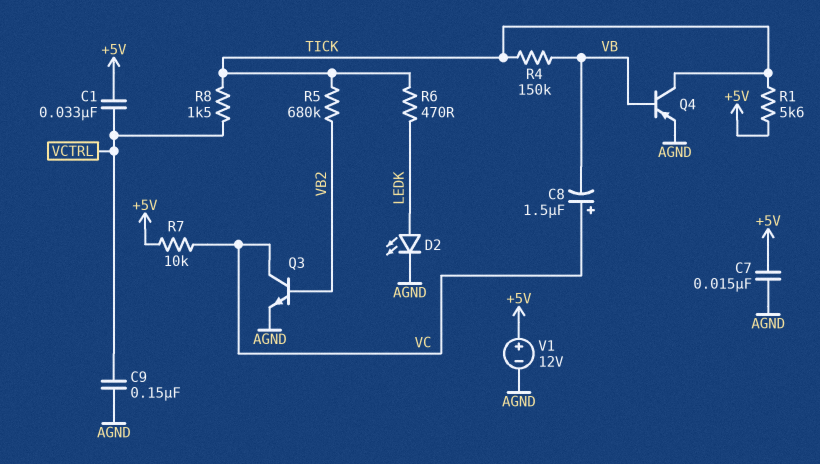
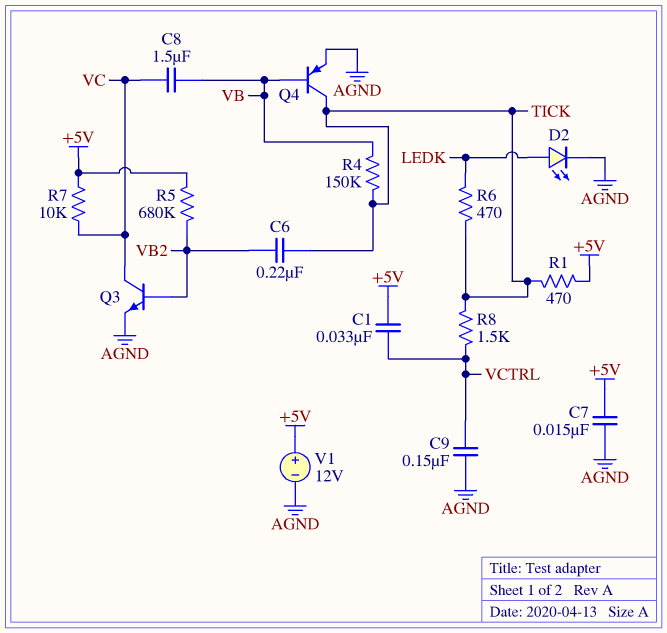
C6: none -> 220nF (TICK, VB2)
C8: 1.5uF (plus VC, minus VB) -> 1.5uF (VB, VC)
R1: 5.6k (+5V, TICK) -> 470 (+5V, TICK)
R5: 680k (TICK, VB2) -> 680k (+5V, VB2)

